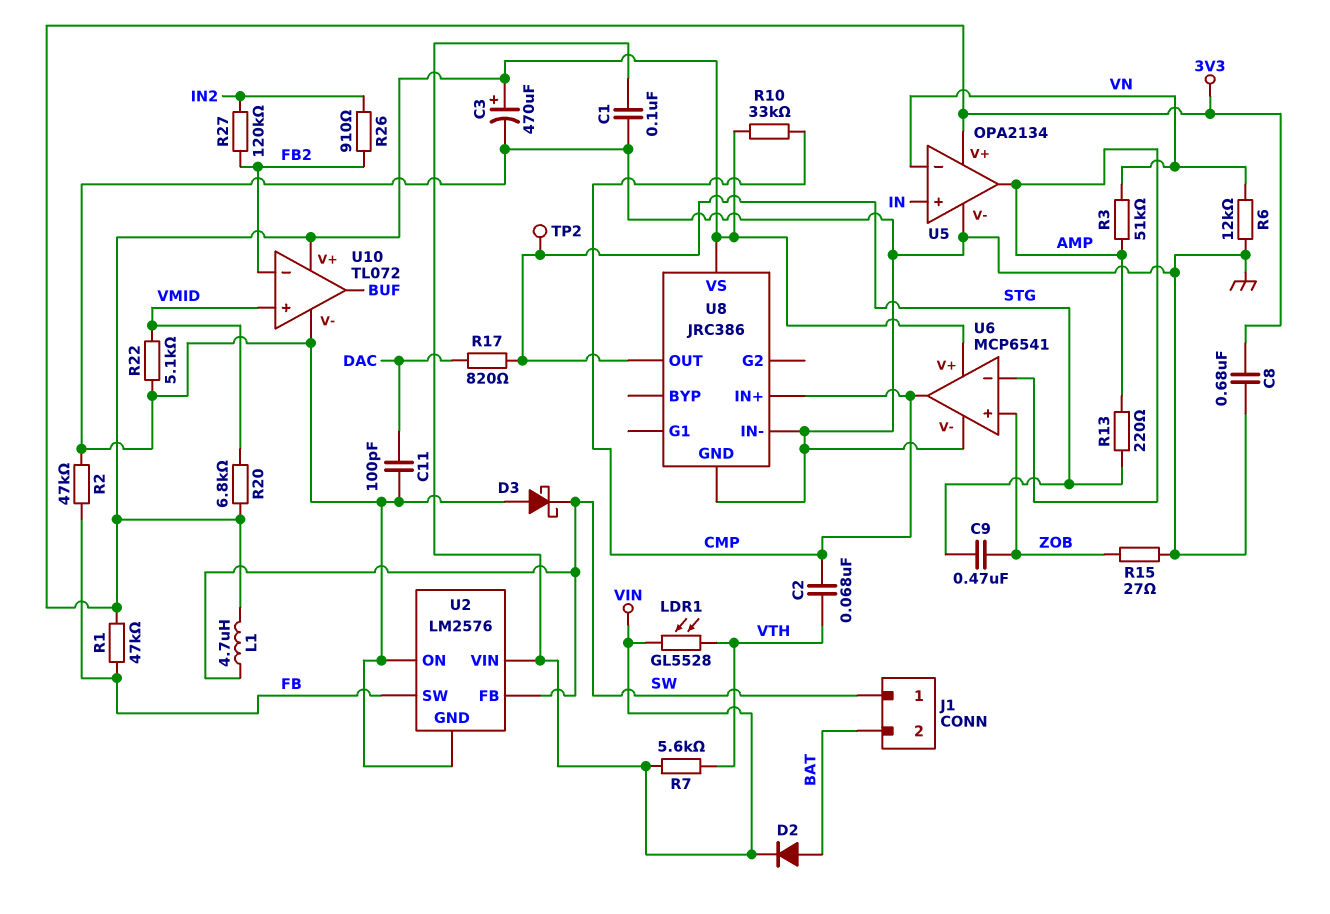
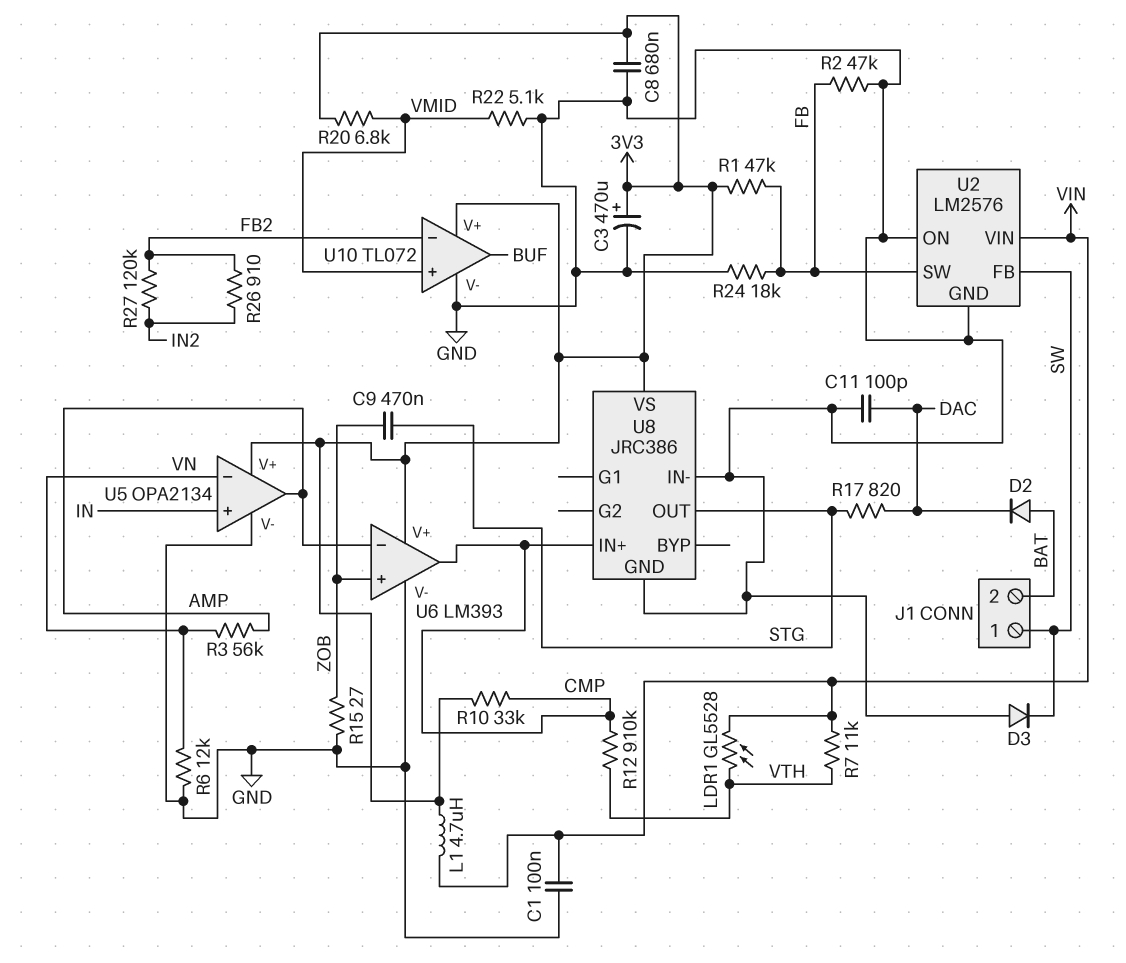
C2: 68nF (CMP, VTH) -> none
D2: diode (A BAT, K VIN) -> diode (A BAT, K DAC)
D3: schottky (A GND, K SW) -> diode (A GND, K SW)
L1: 4.7uH (3V3, SW) -> 4.7uH (3V3, VIN)
R3: 51k (AMP, VN) -> 56k (AMP, VN)
R7: 5.6k (VIN, VTH) -> 11k (VIN, VTH)
R12: none -> 910k (CMP, VTH)
R13: 220 (AMP, STG) -> none
R24: none -> 18k (FB, GND)
TP2: test point (STG) -> none
U6: MCP6541 -> LM393

